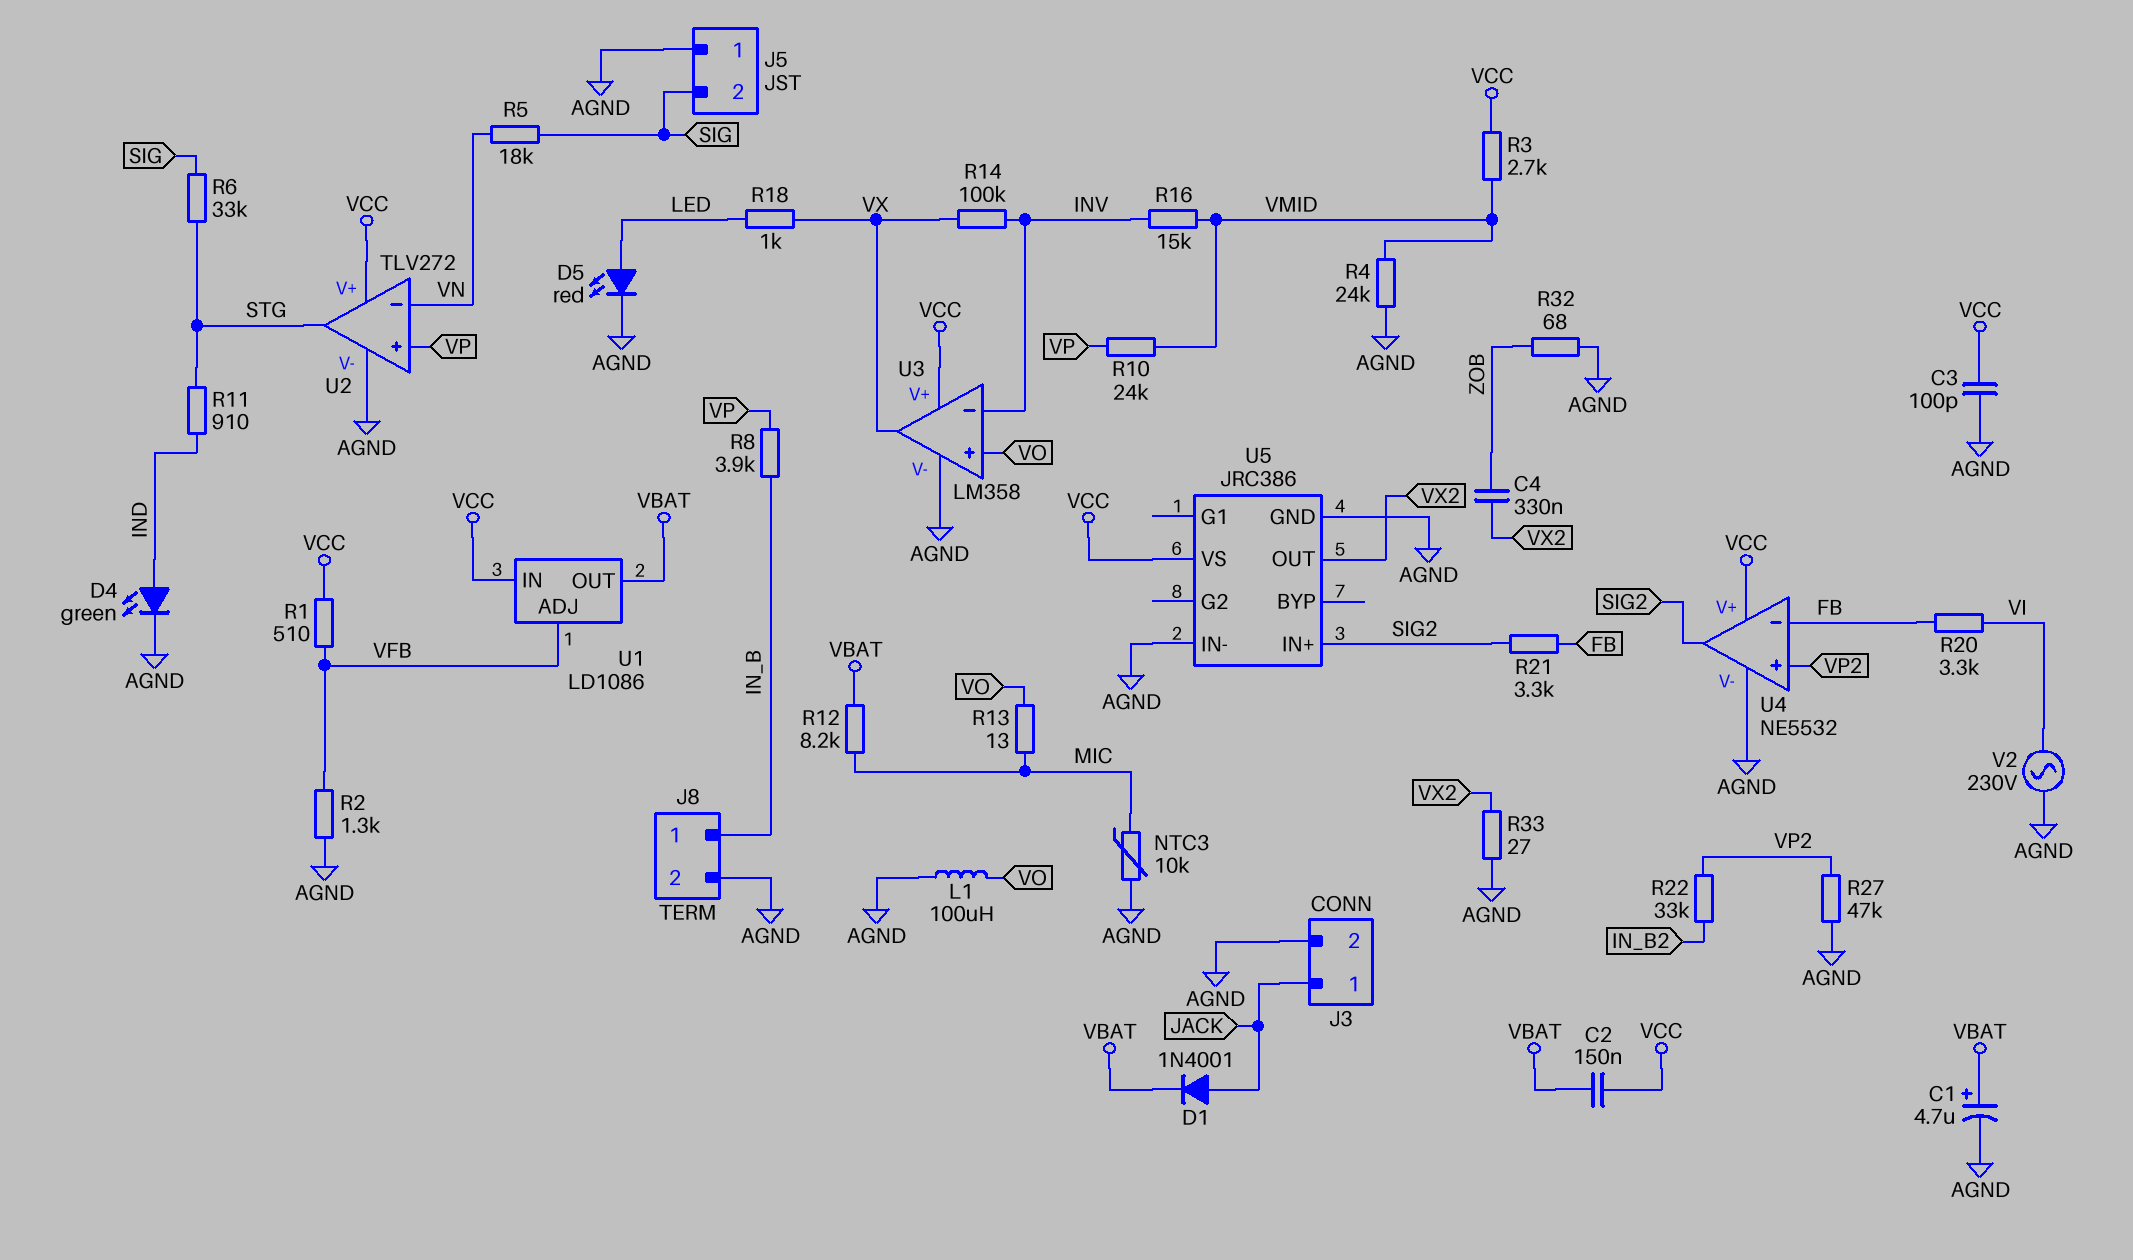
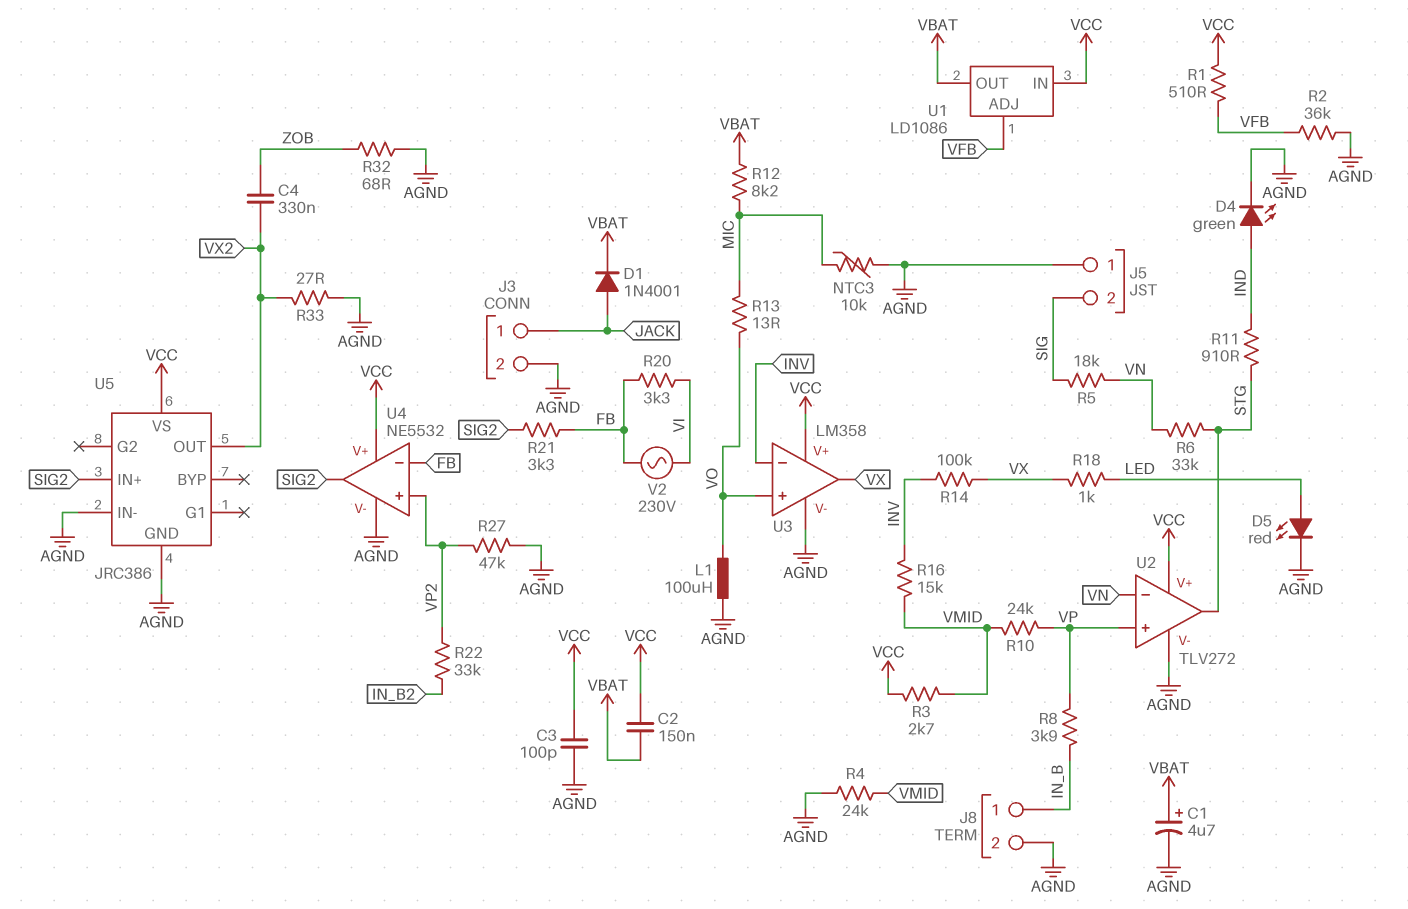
R2: 1.3k (AGND, VFB) -> 36k (AGND, VFB)
R6: 33k (SIG, STG) -> 33k (STG, VN)
V2: AC 230V (AGND, VI) -> AC 230V (FB, VI)

